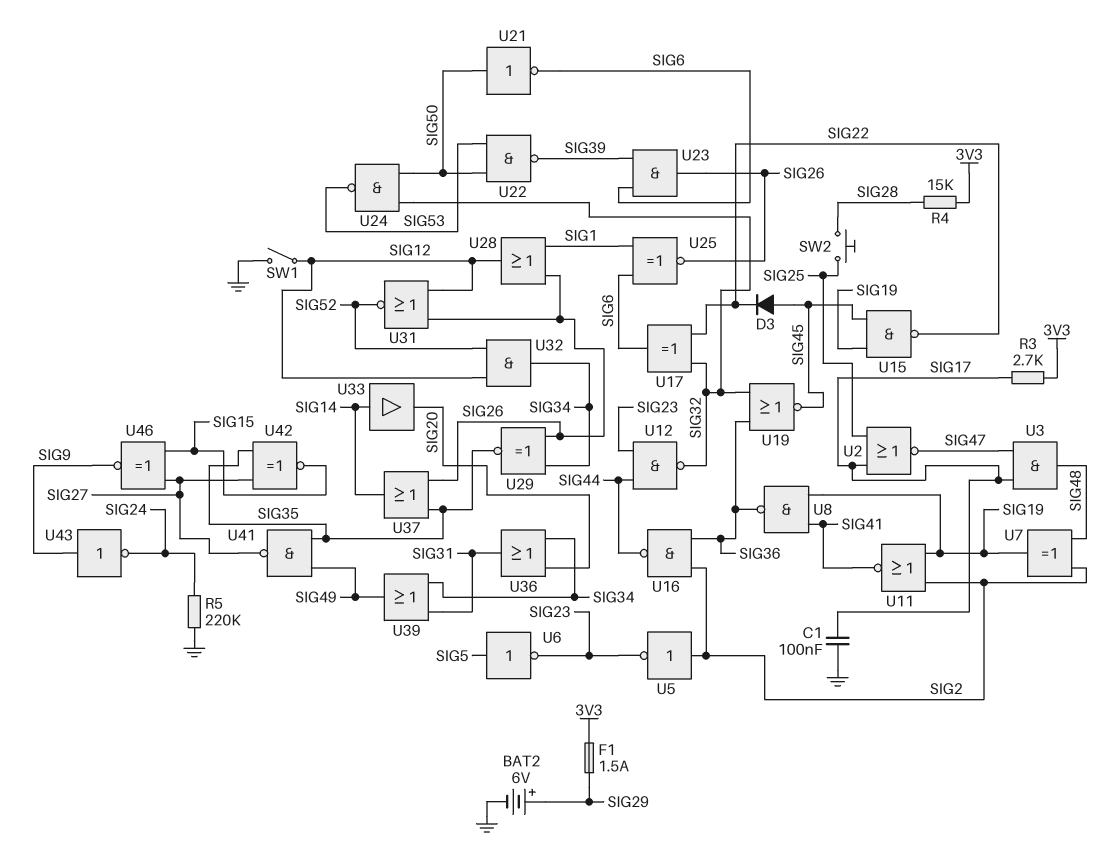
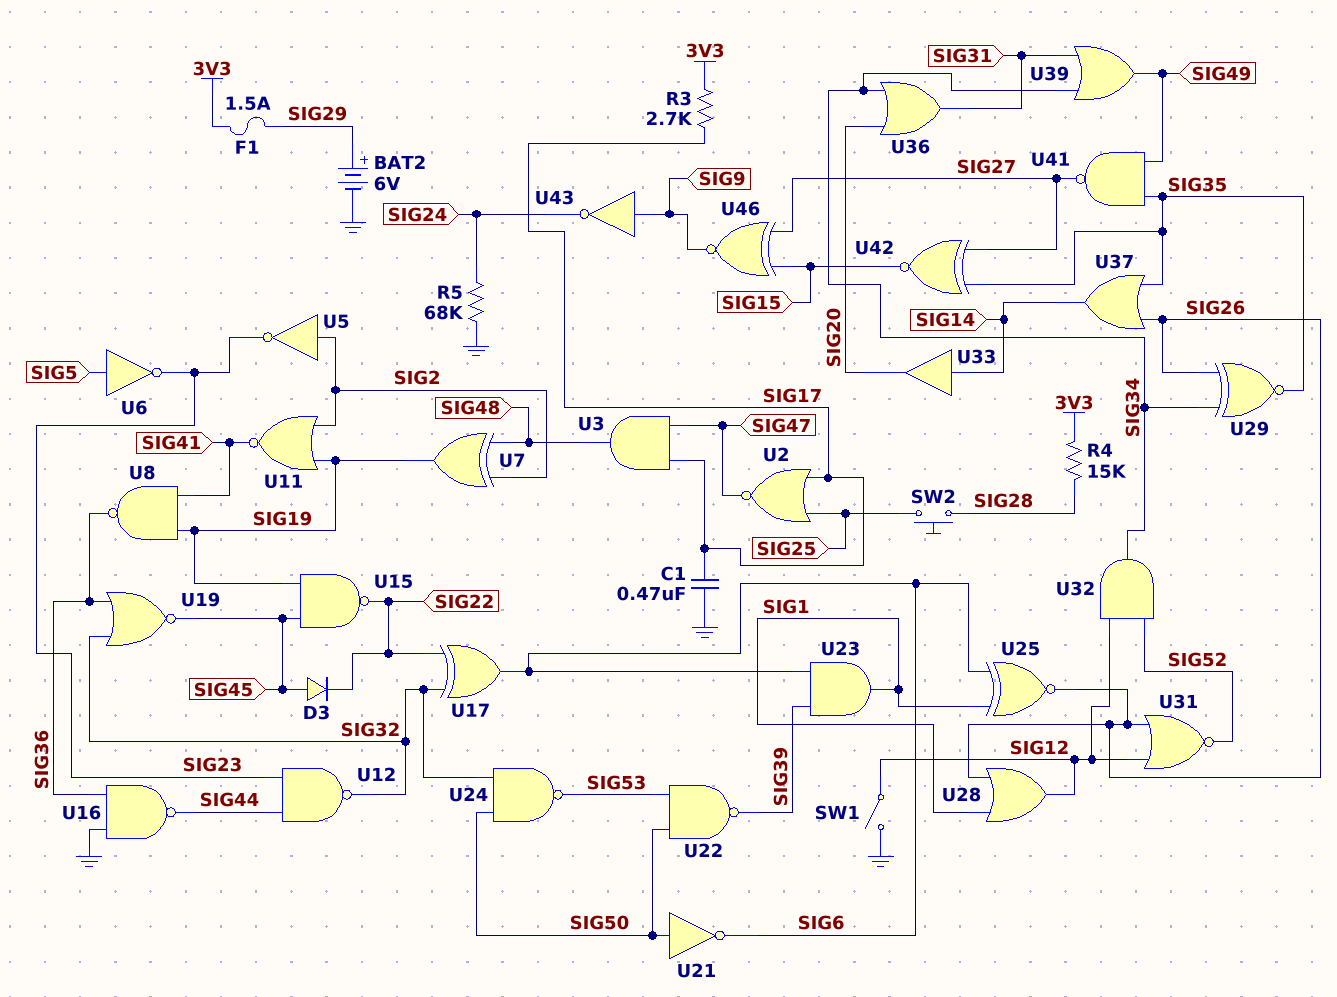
C1: 100nF (GND, SIG17) -> 470nF (GND, SIG17)
R5: 220k (GND, SIG24) -> 68k (GND, SIG24)
U16: NAND (in SIG2, in SIG36, out SIG44) -> NAND (in GND, in SIG36, out SIG44)
U23: AND (in SIG6, in SIG39, out SIG26) -> AND (in SIG6, in SIG39, out SIG1)

